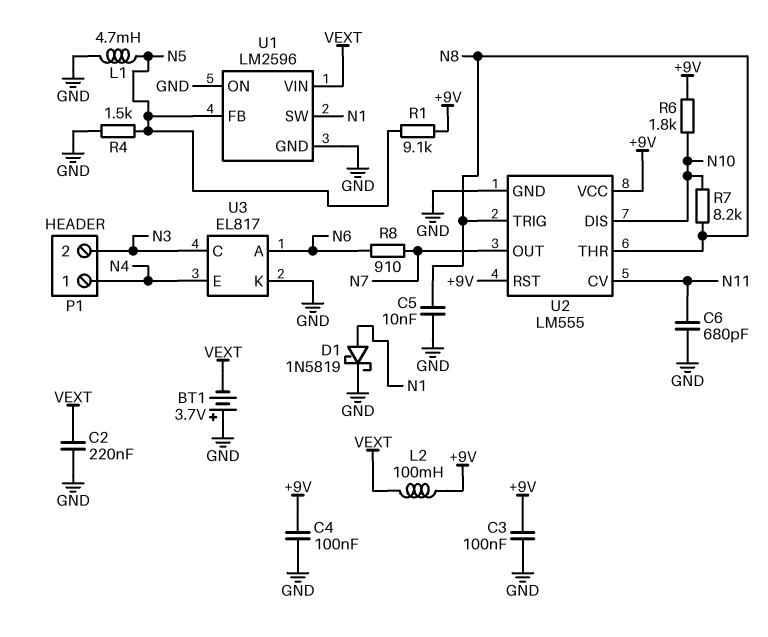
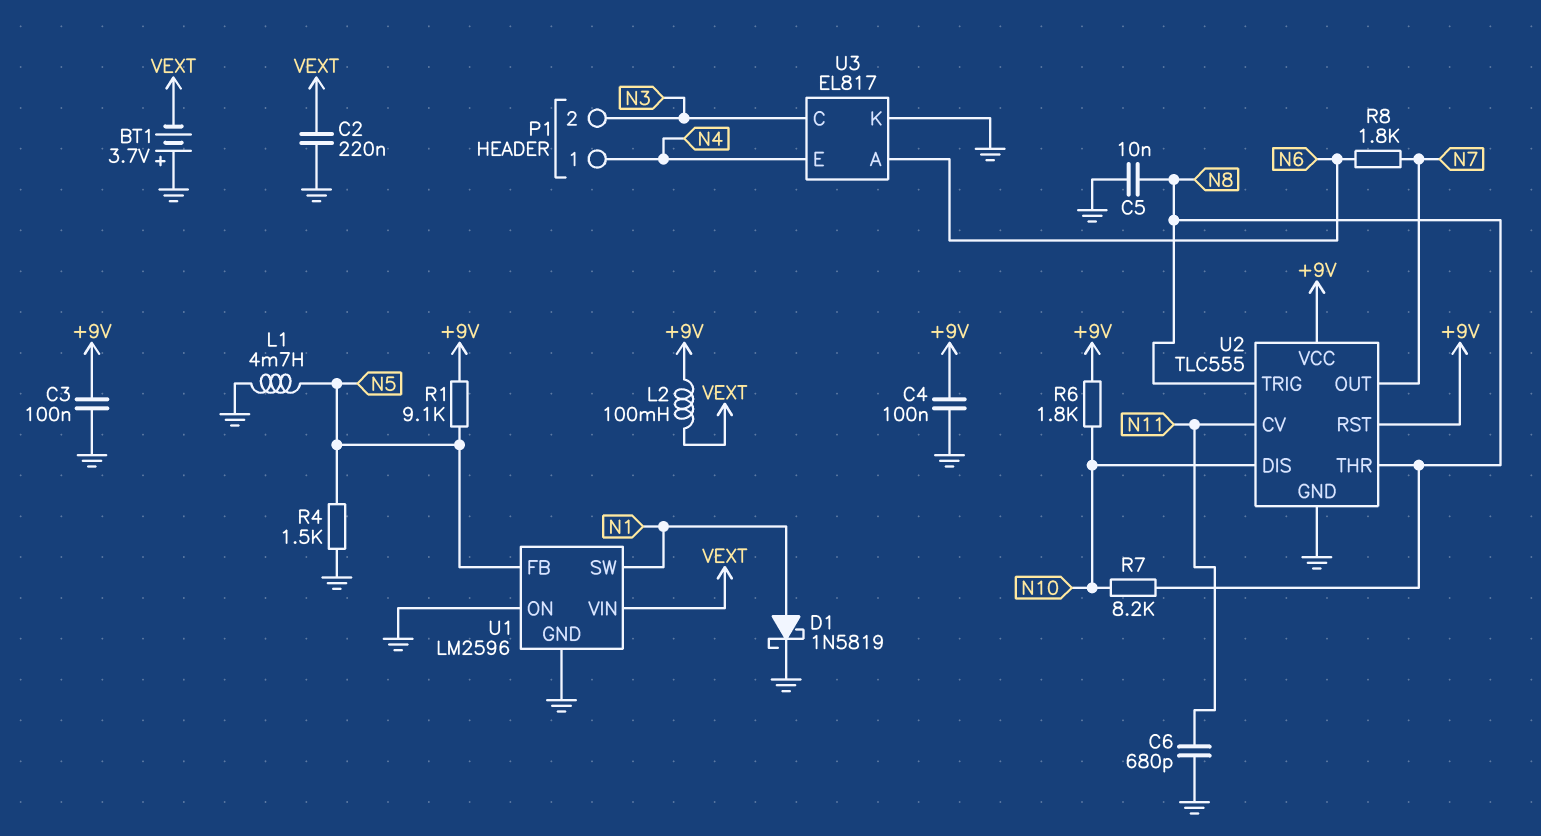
R8: 910 (N6, N7) -> 1.8k (N6, N7)
U2: LM555 -> TLC555

